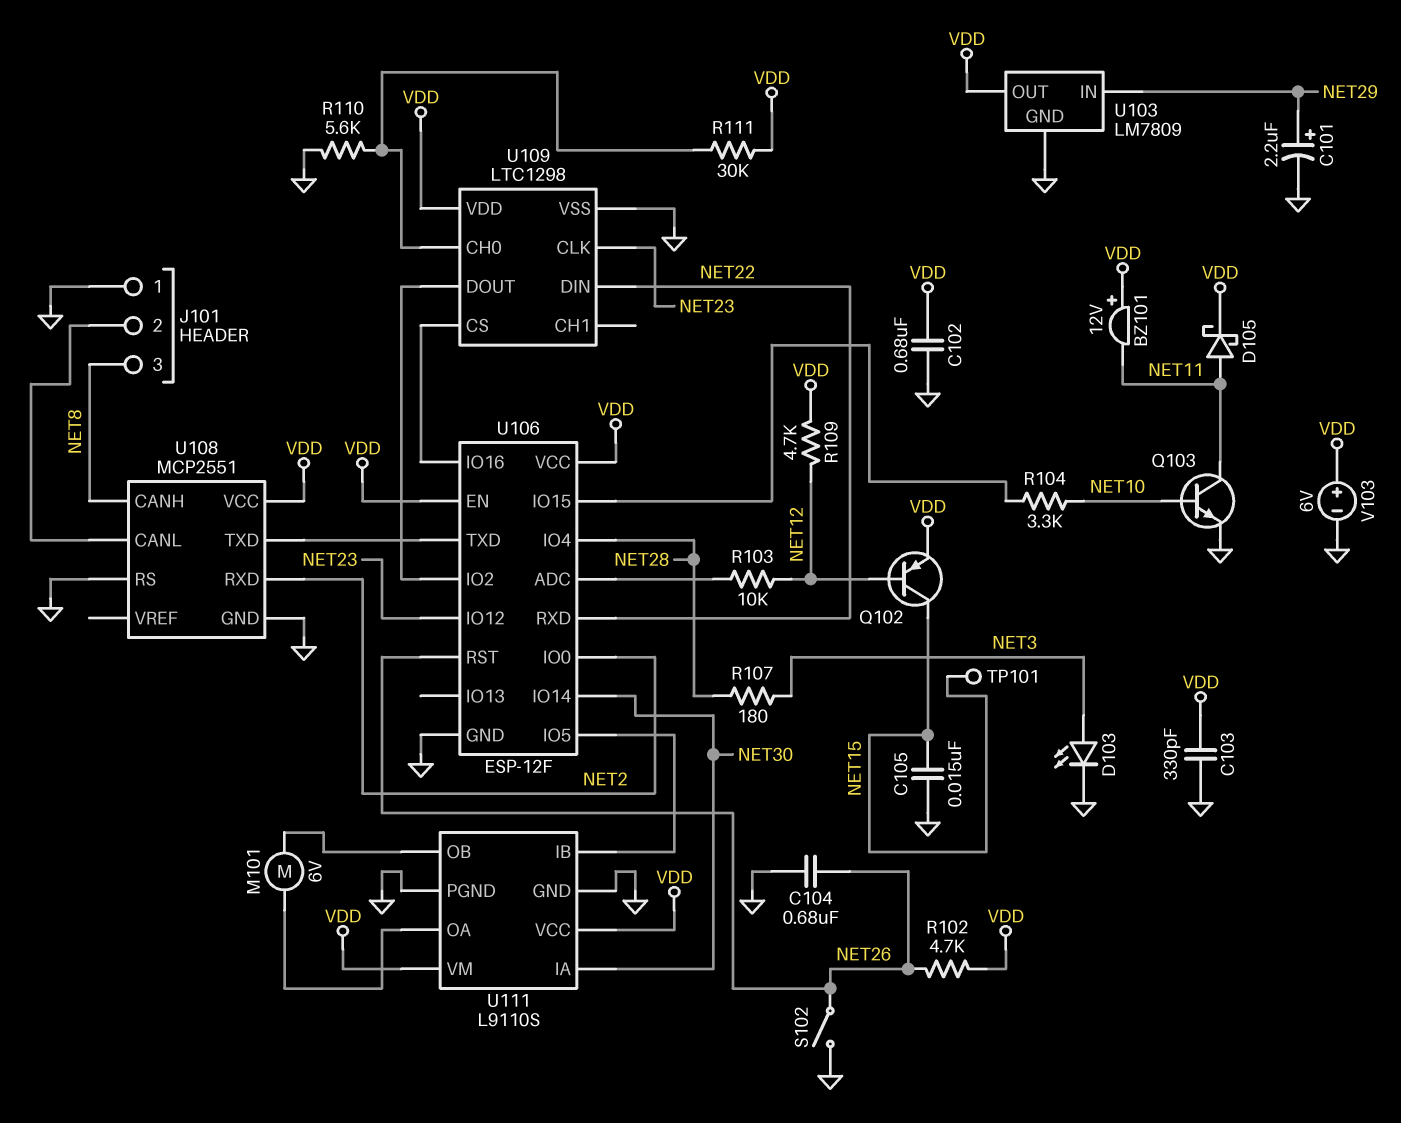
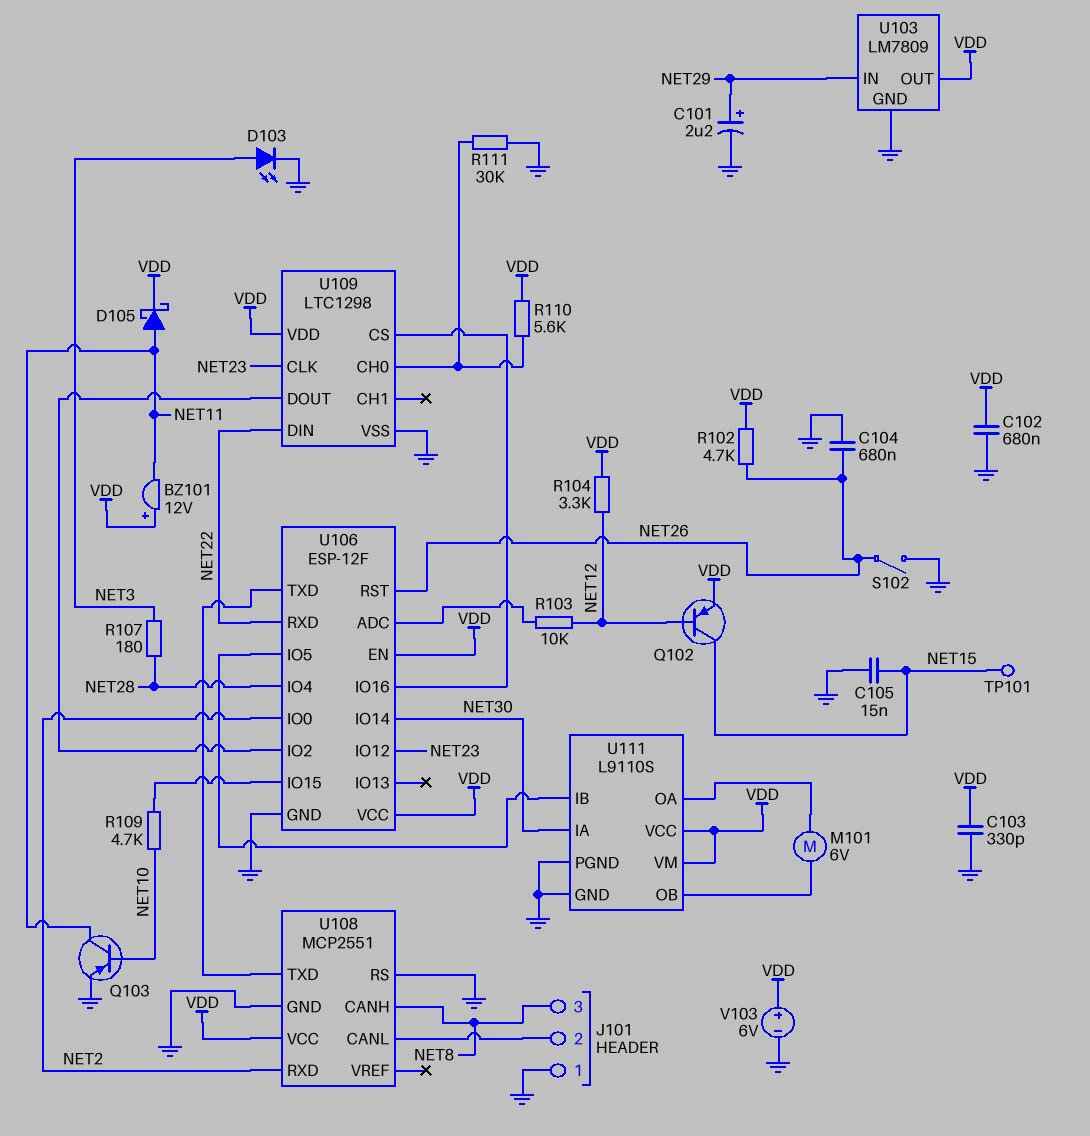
Q103: NPN (B NET10, C NET11, E GND) -> PNP (B NET10, C NET11, E GND)
R104: 3.3k (NET10, U106/IO15) -> 3.3k (NET12, VDD)
R109: 4.7k (NET12, VDD) -> 4.7k (NET10, U106/IO15)
R110: 5.6k (GND, U109/CH0) -> 5.6k (U109/CH0, VDD)
R111: 30k (U109/CH0, VDD) -> 30k (GND, U109/CH0)

